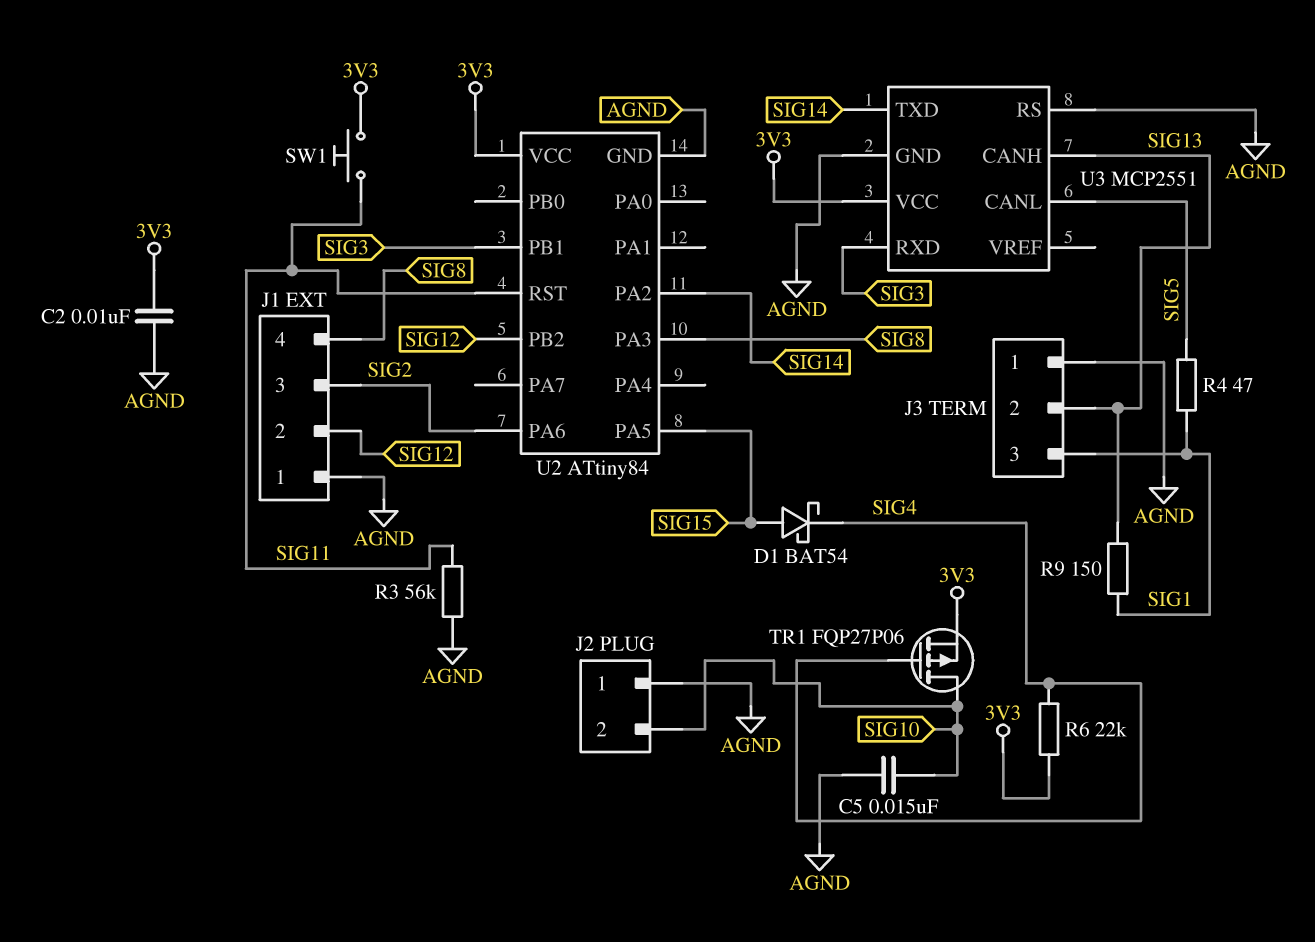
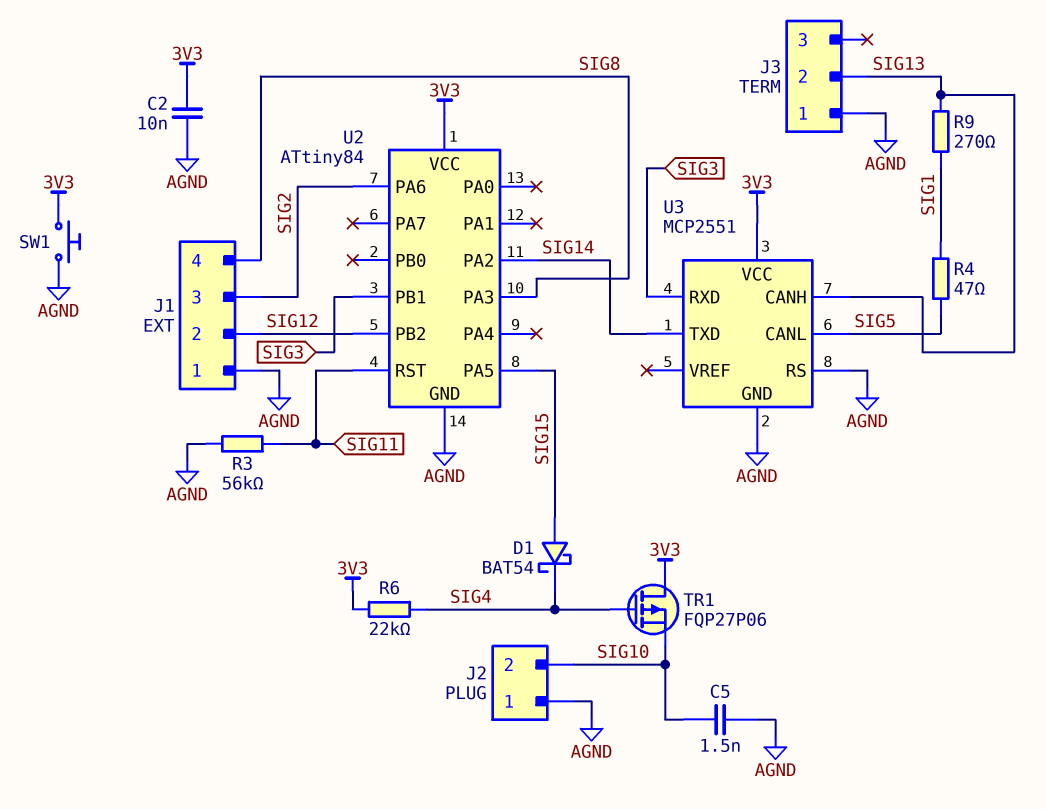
C5: 15nF (AGND, SIG10) -> 1.5nF (AGND, SIG10)
J3 pin 3: SIG1 -> none
R9: 150 (SIG1, SIG13) -> 270 (SIG1, SIG13)
SW1: button (3V3, SIG11) -> button (3V3, AGND)
TR1: PMOS FQP27P06 (G SIG4, D SIG10, S 3V3) -> PMOS FQP27P06 (G SIG4, D 3V3, S SIG10)

